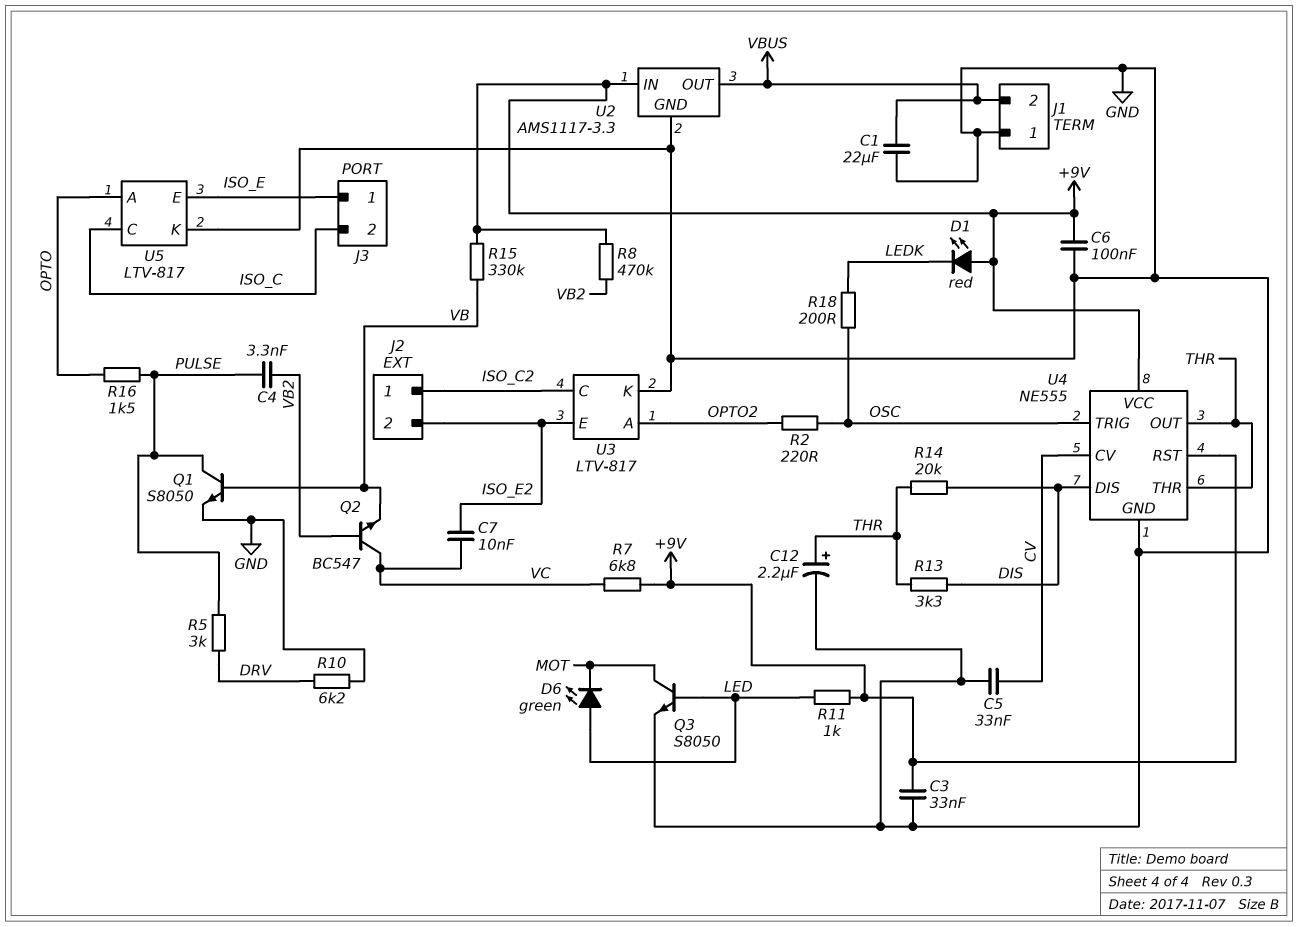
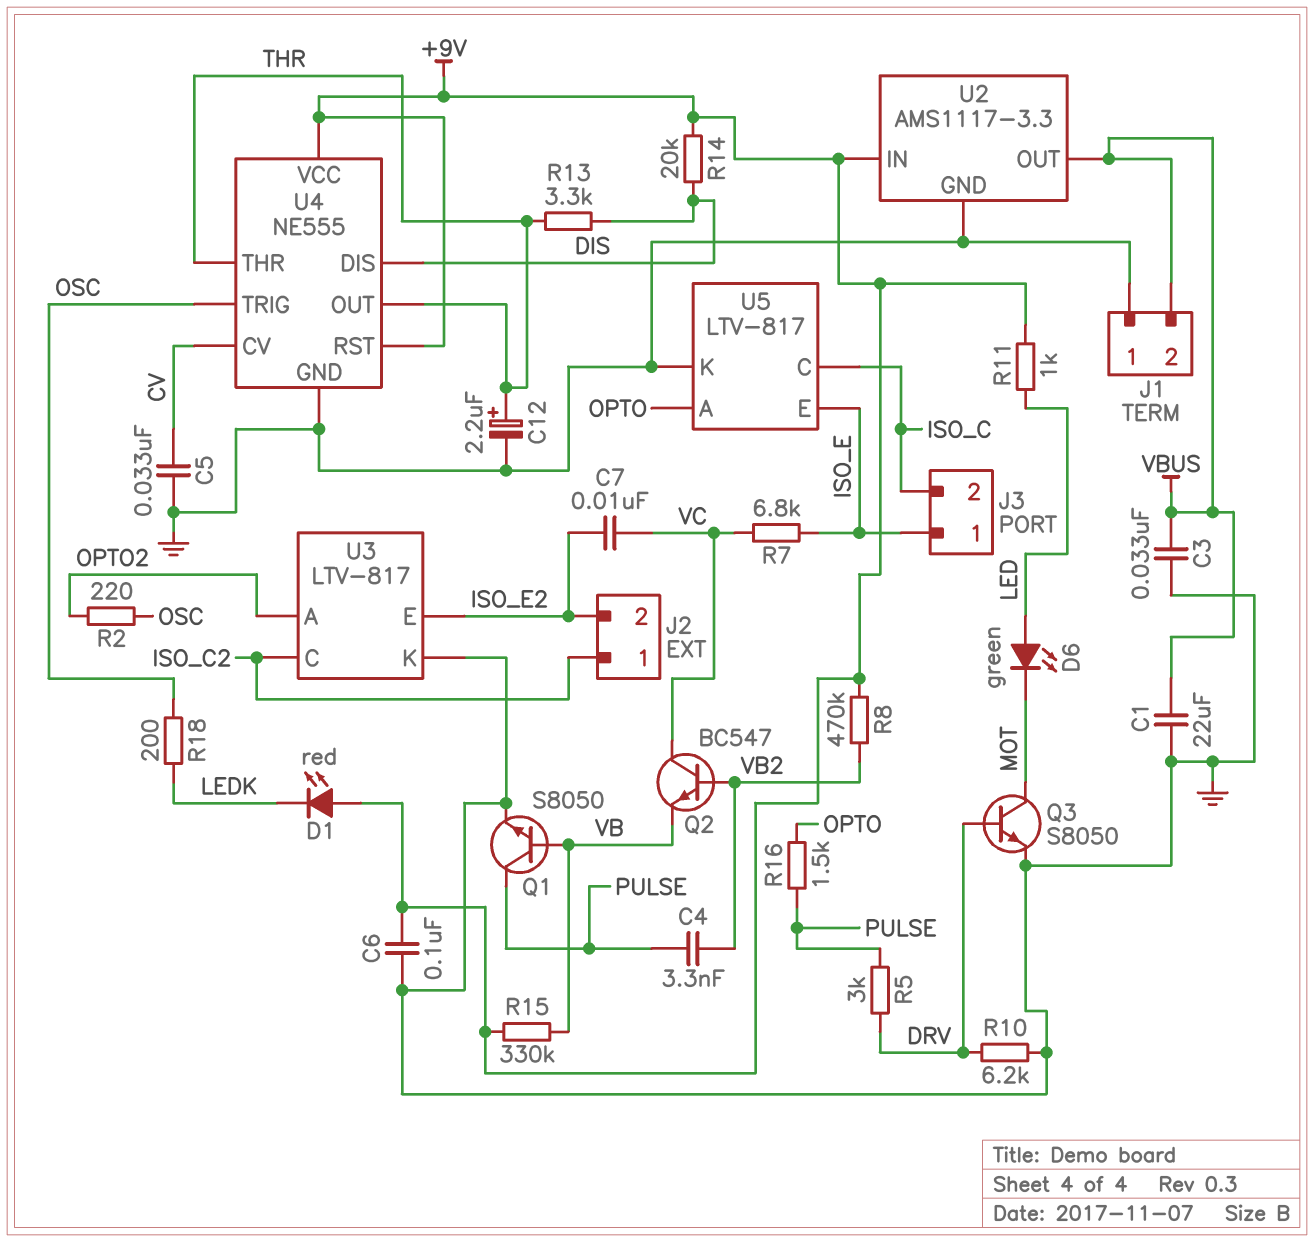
C3: 33nF (+9V, GND) -> 33nF (GND, VBUS)
Q3: NPN S8050 (B LED, C MOT, E GND) -> NPN S8050 (B DRV, C MOT, E GND)
R7: 6.8k (+9V, VC) -> 6.8k (ISO_E, VC)
R14: 20k (DIS, THR) -> 20k (+9V, DIS)

